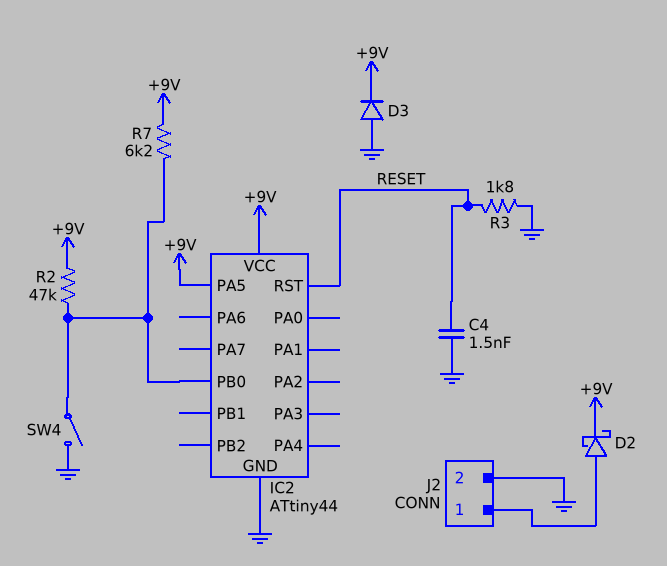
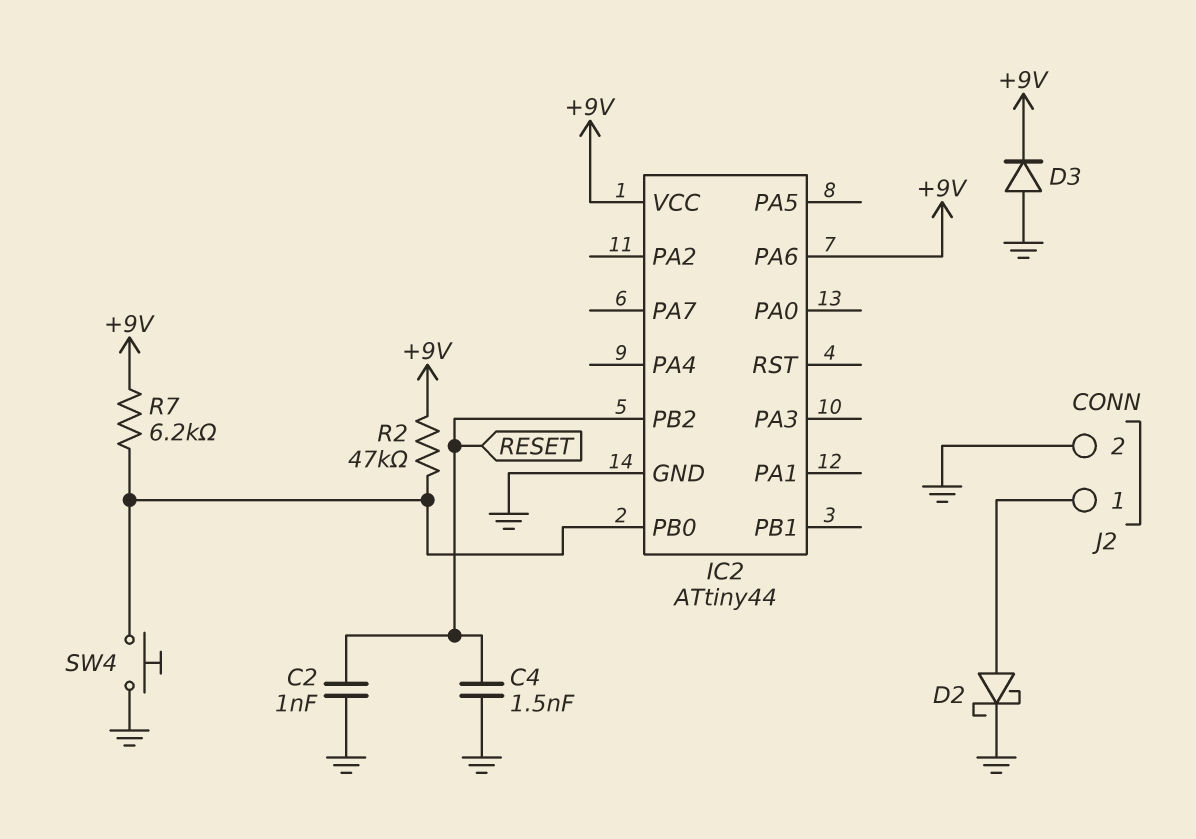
C2: none -> 1nF (GND, RESET)
D2: schottky (A J2/1, K +9V) -> schottky (A J2/1, K GND)
IC2 pin PA5: +9V -> none
IC2 pin PA6: none -> +9V
IC2 pin PB2: none -> RESET
IC2 pin RST: RESET -> none
R3: 1.8k (GND, RESET) -> none
SW4: switch (GND, IC2/PB0) -> button (GND, IC2/PB0)

